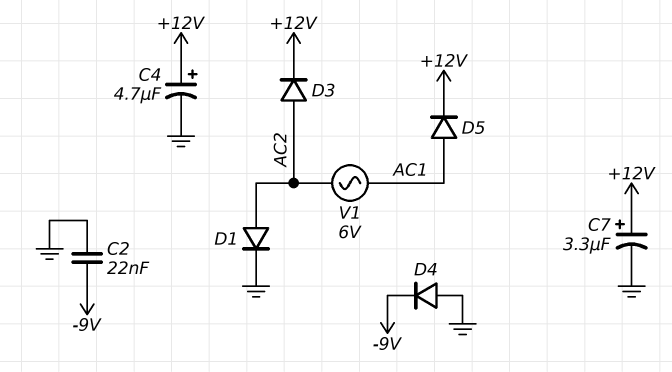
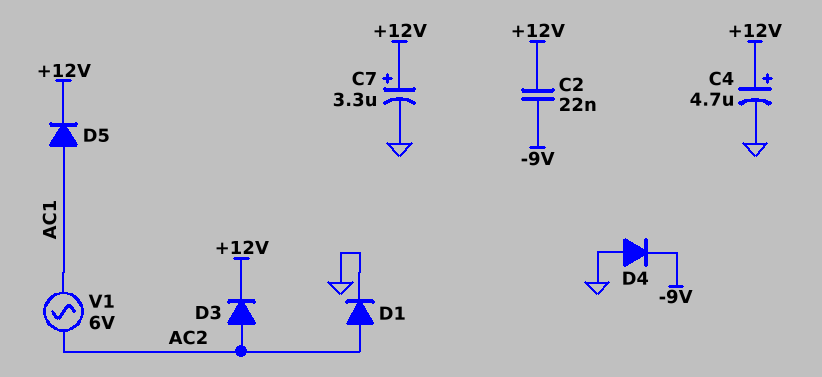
C2: 22nF (-9V, GND) -> 22nF (+12V, -9V)

